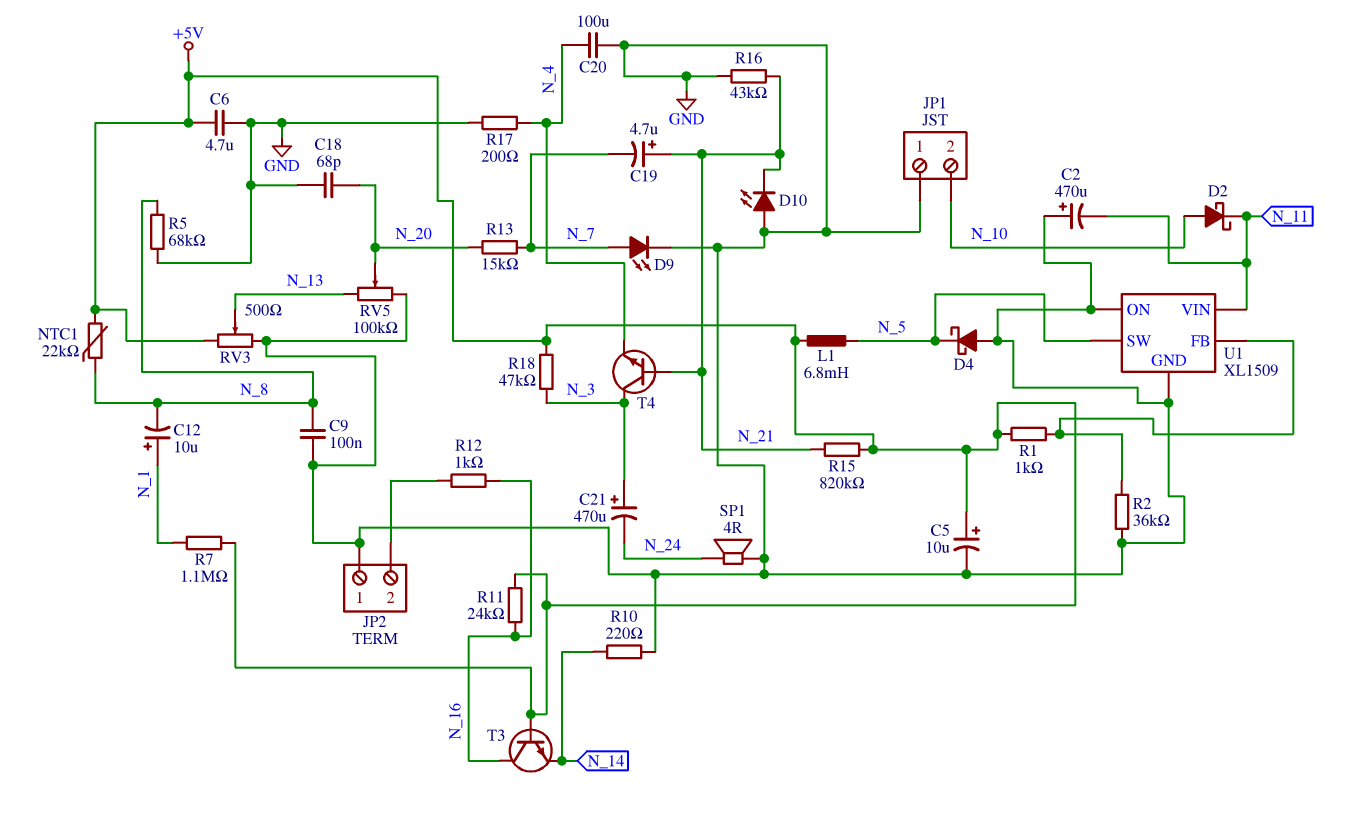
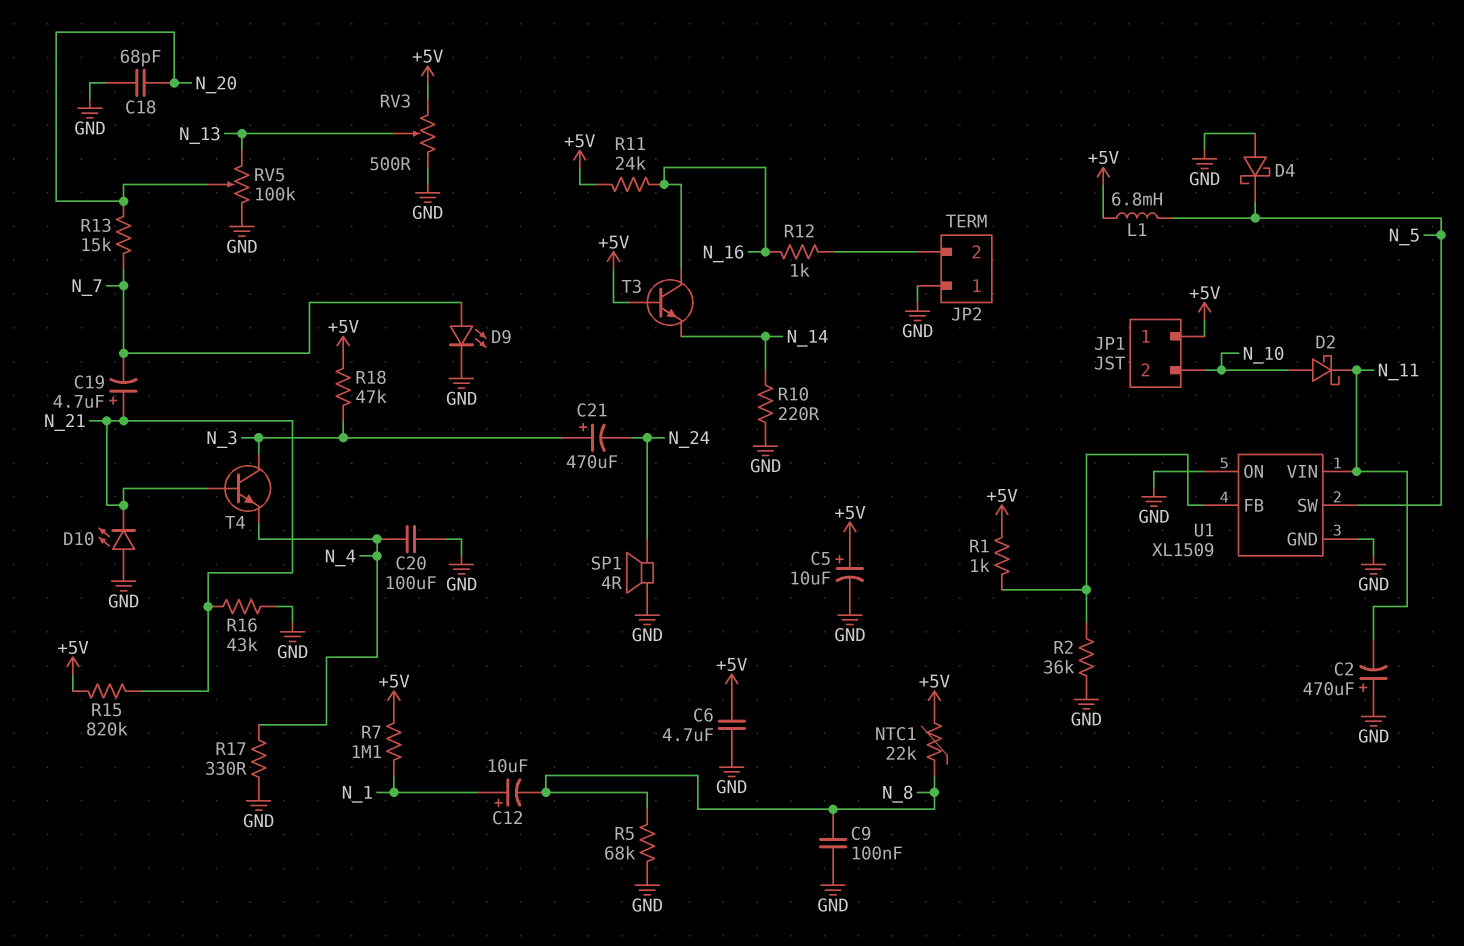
JP1 pin 1: GND -> +5V
R17: 200 (GND, N_4) -> 330 (GND, N_4)

